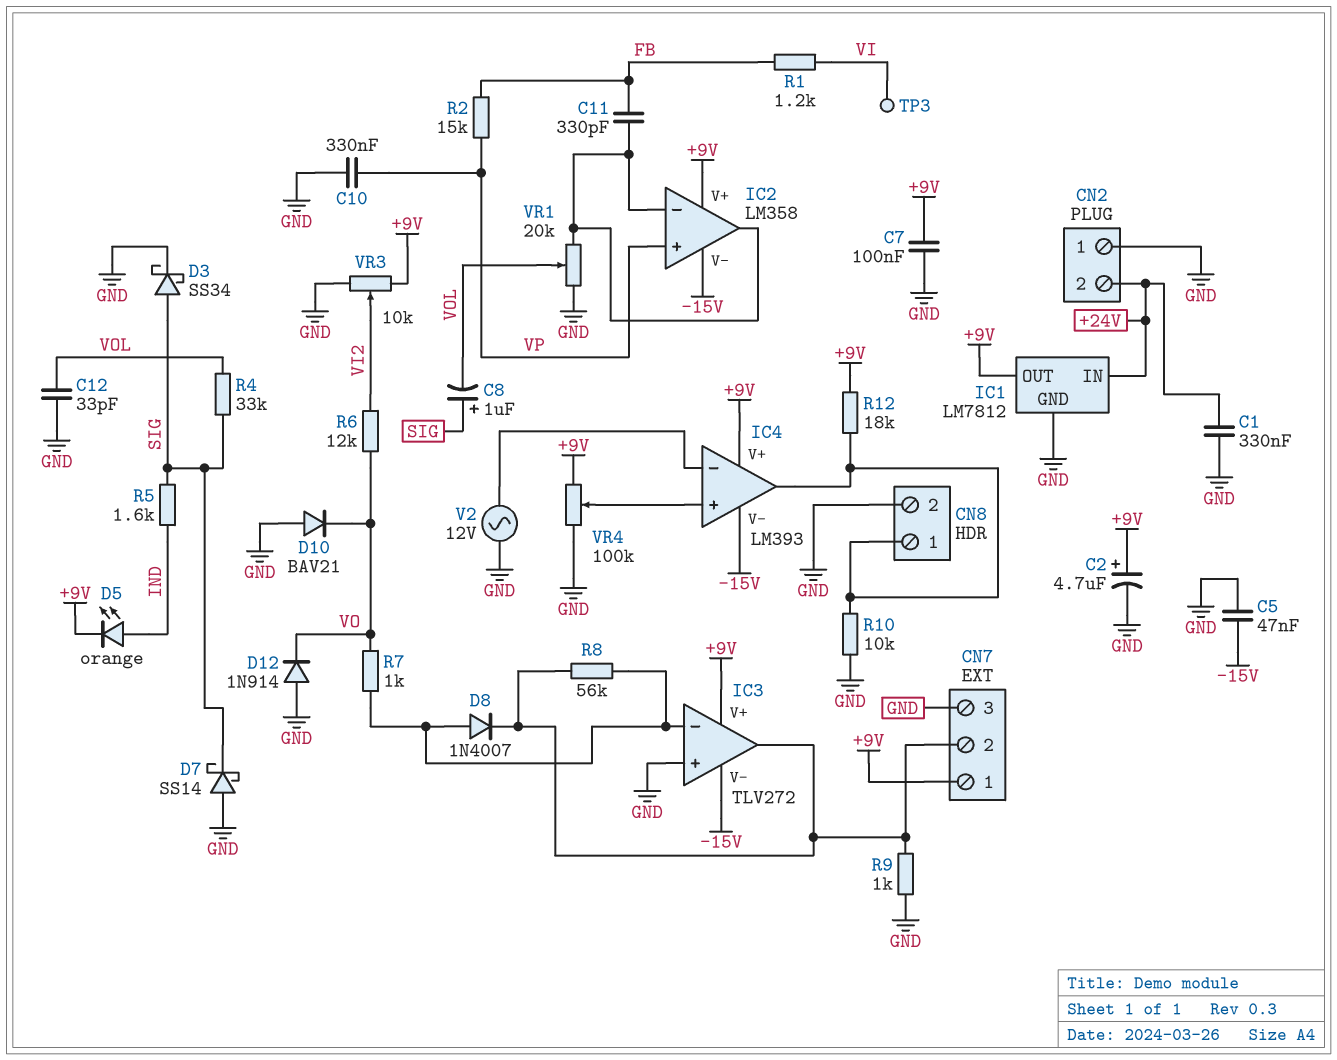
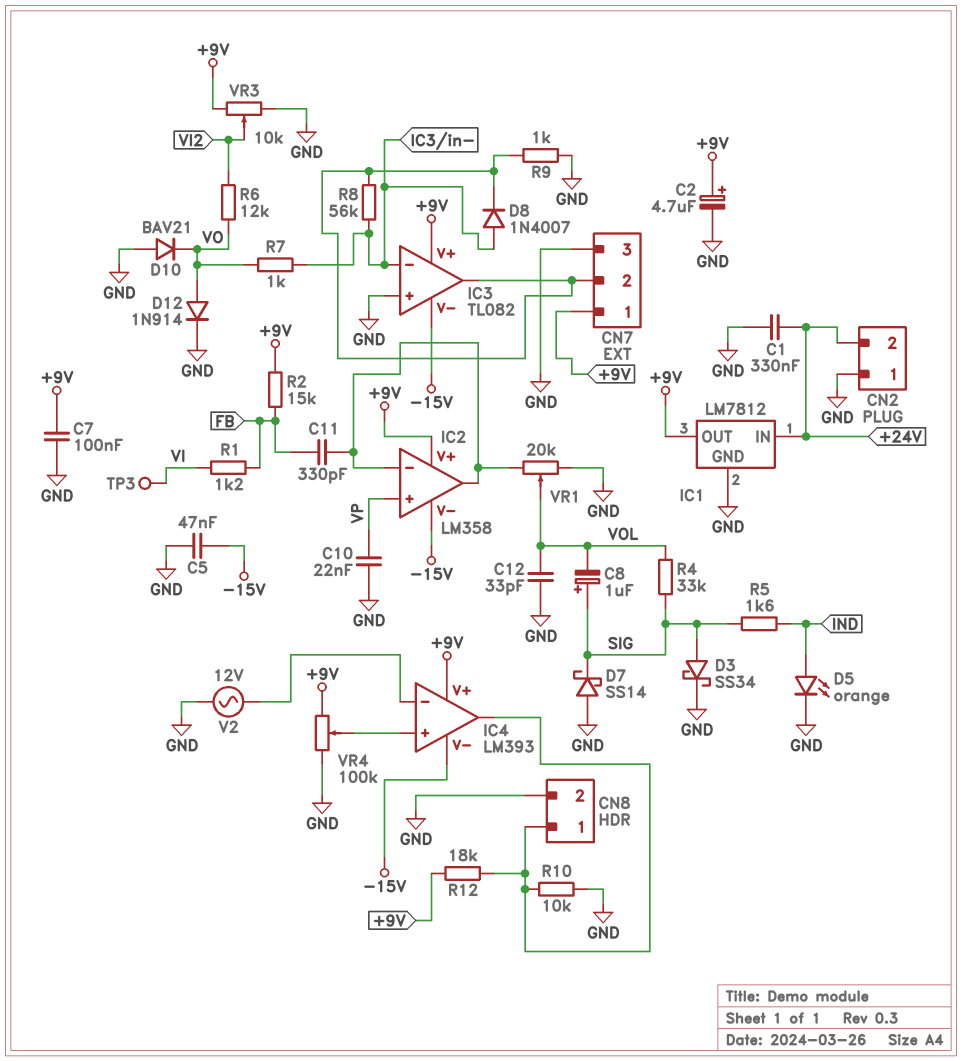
C10: 330nF (GND, VP) -> 22nF (GND, VP)
D5: LED orange (A IND, K +9V) -> LED orange (A IND, K GND)
D12: diode 1N914 (A GND, K VO) -> diode 1N914 (A VO, K GND)
IC3: TLV272 -> TL082
R2: 15k (FB, VP) -> 15k (+9V, FB)

